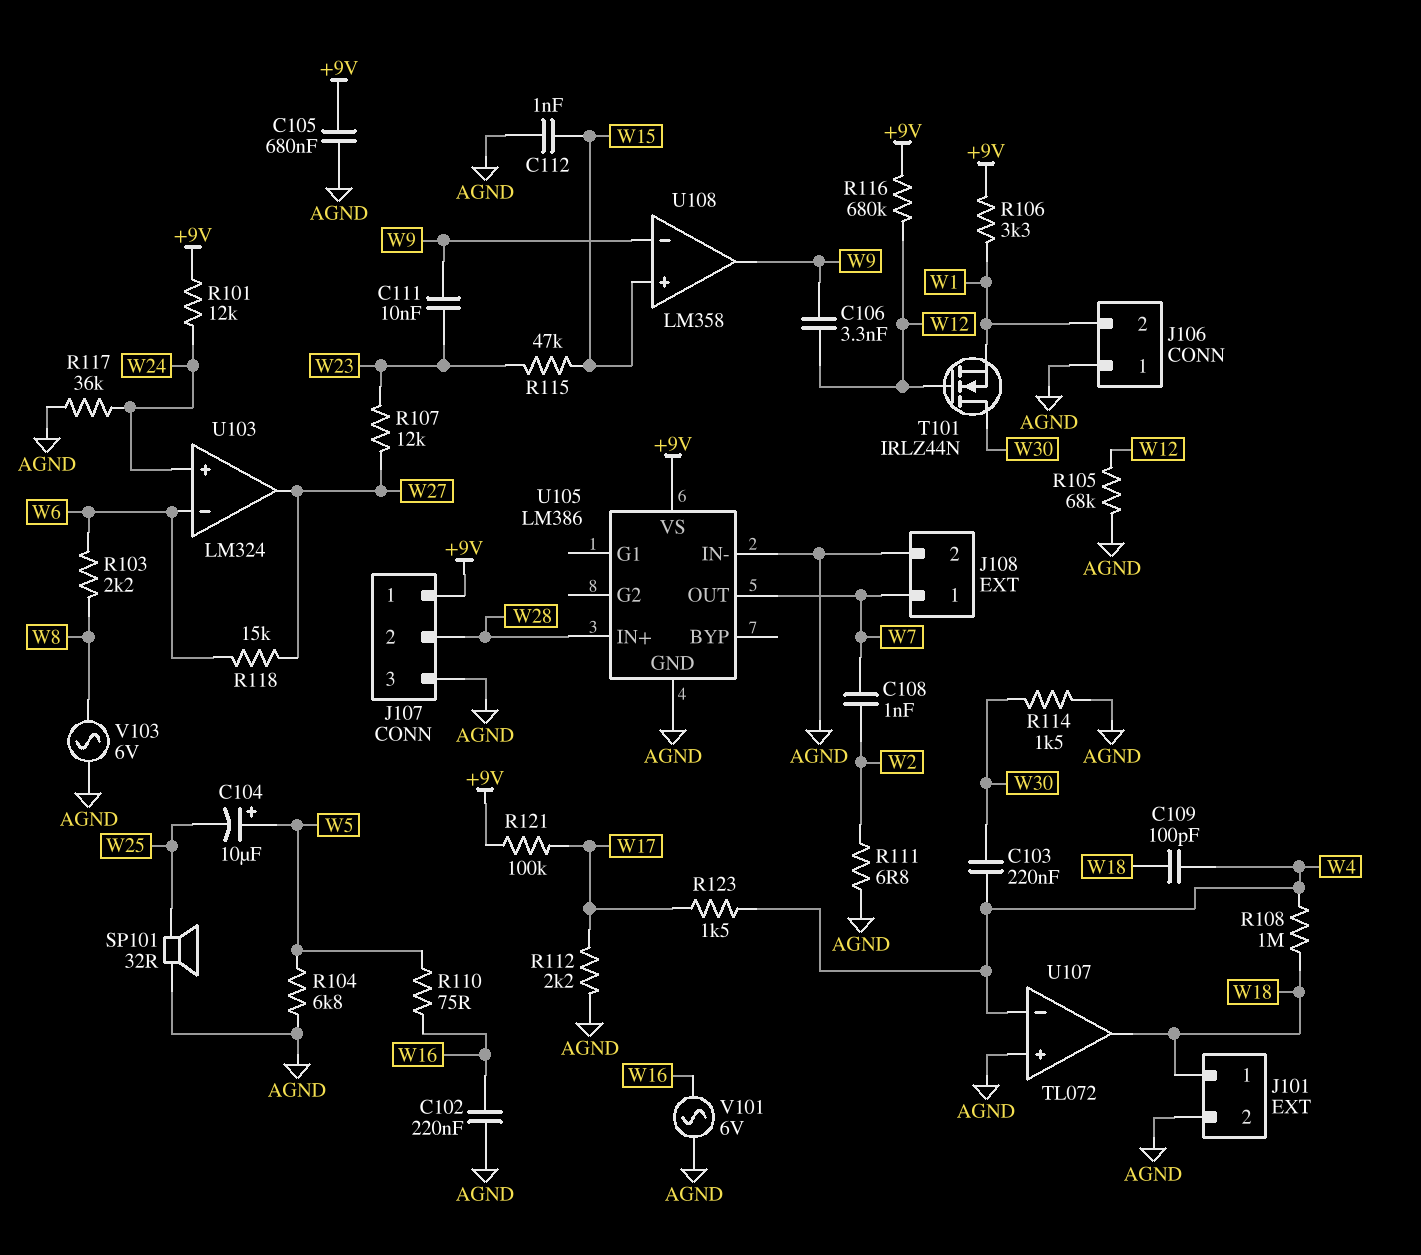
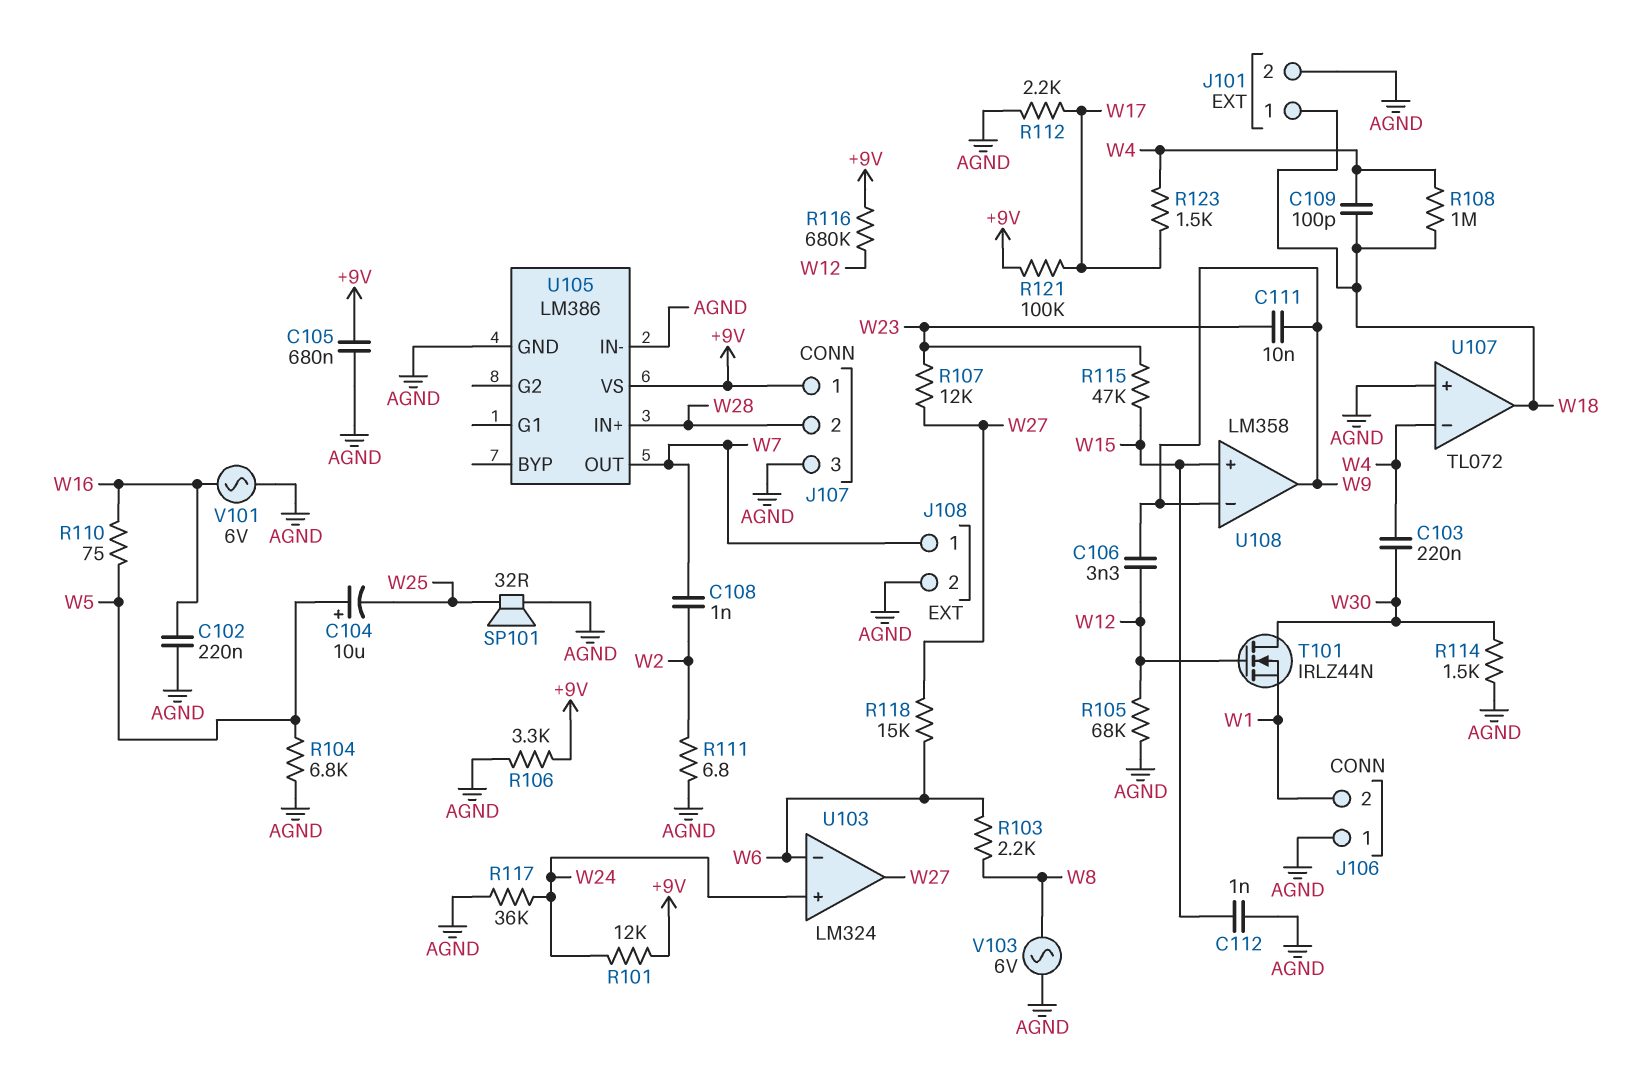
R106: 3.3k (+9V, W1) -> 3.3k (+9V, AGND)

